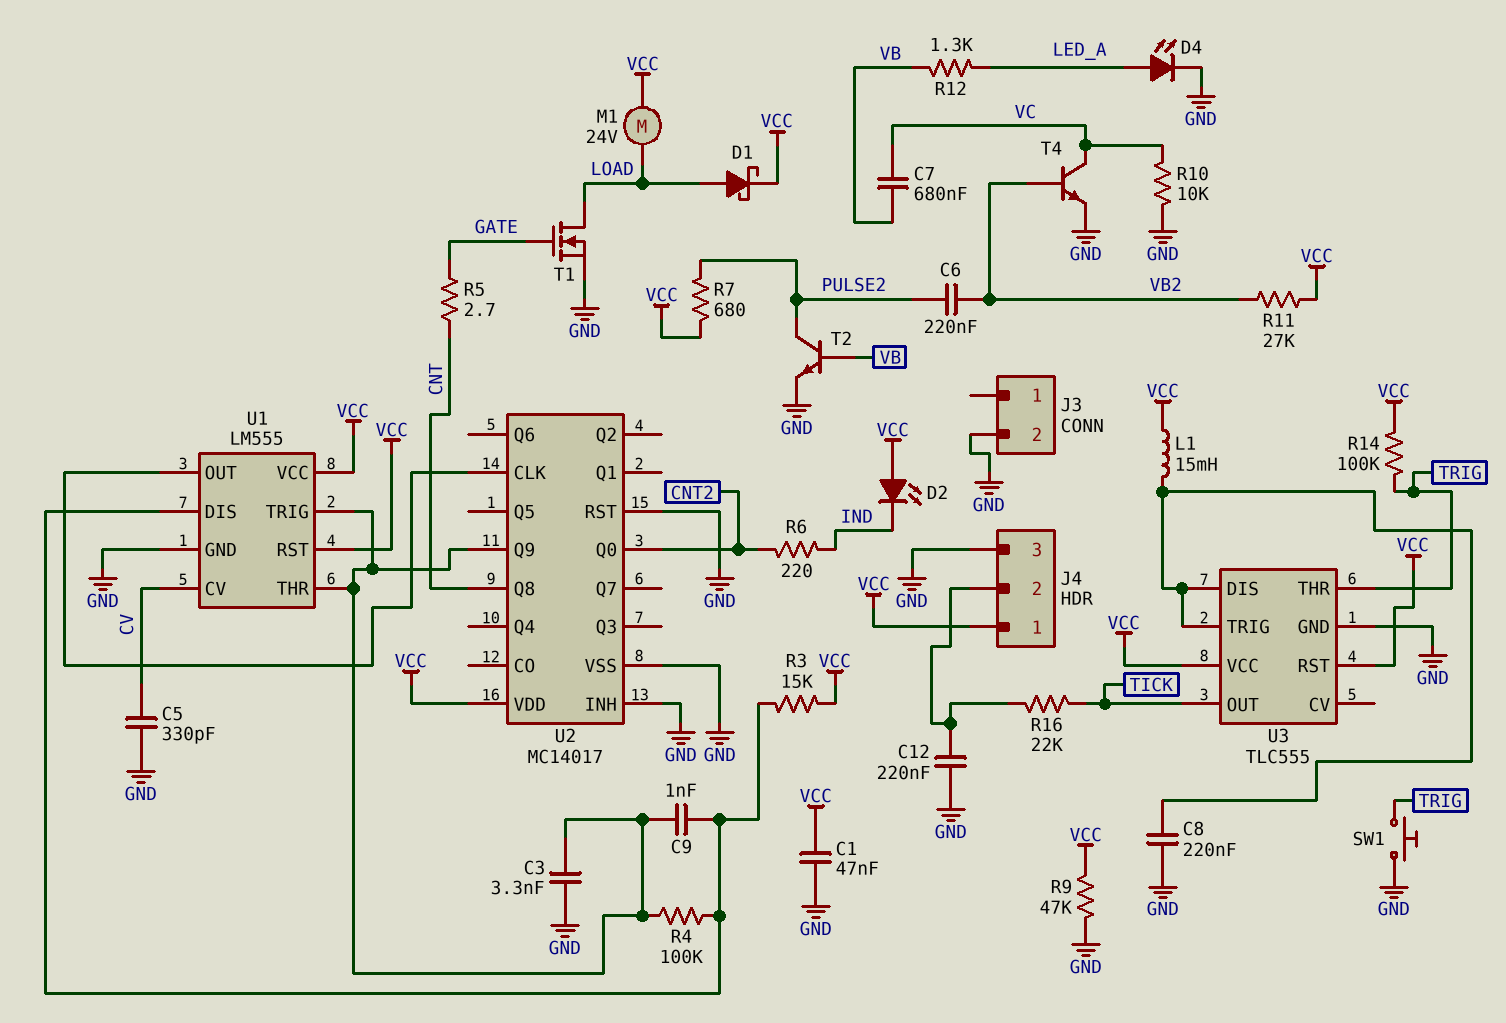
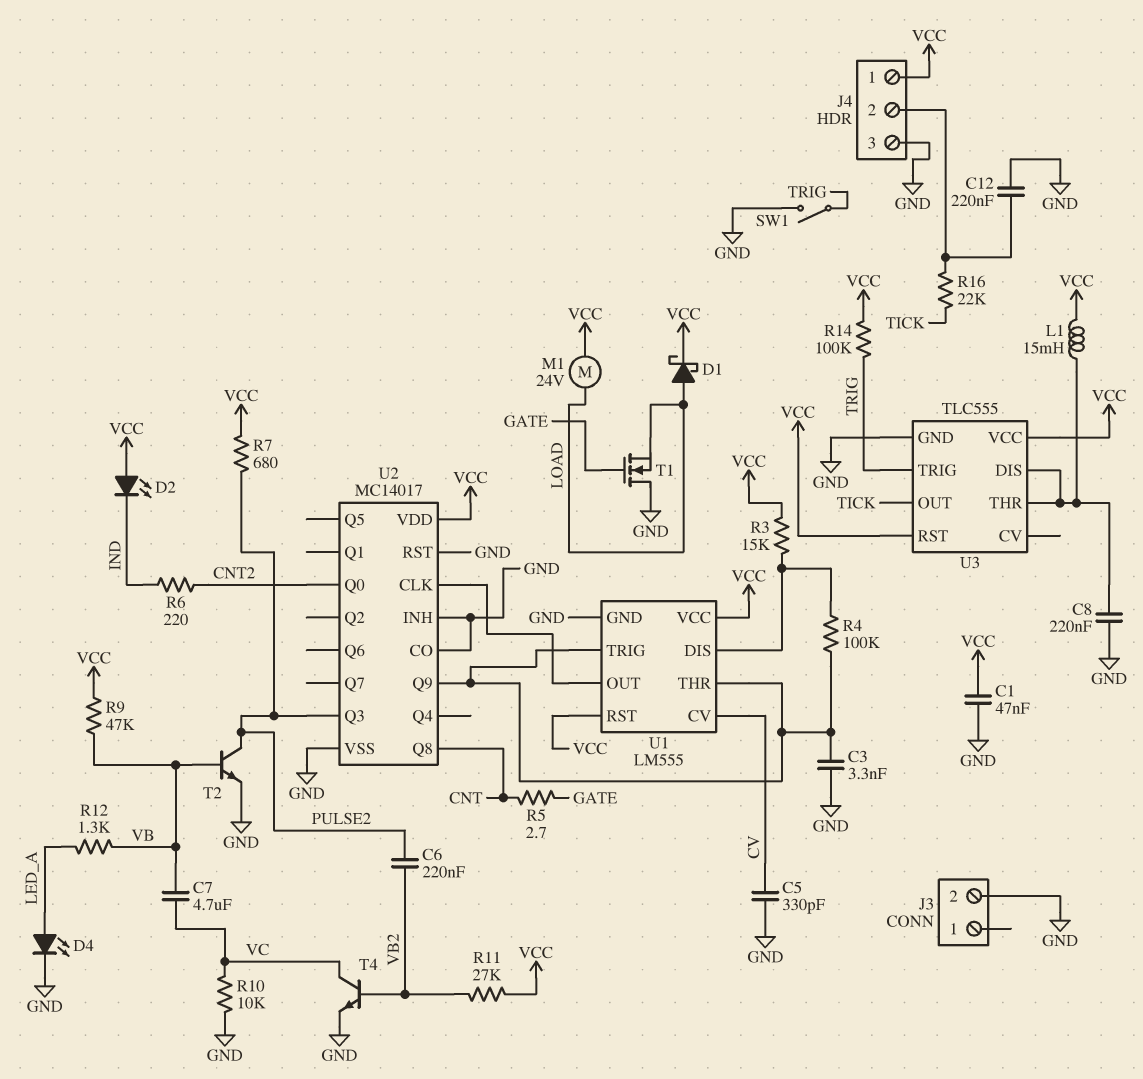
C7: 680nF (VB, VC) -> 4.7uF (VB, VC)
C9: 1nF (U1/DIS, U1/THR) -> none
R9: 47k (GND, VCC) -> 47k (VB, VCC)
SW1: button (GND, TRIG) -> switch (GND, TRIG)
T1: NMOS (G GATE, D LOAD, S GND) -> NMOS (G GATE, D GND, S LOAD)
U2 pin CO: none -> GND
U2 pin Q3: none -> PULSE2
U3 pin THR: TRIG -> U3/DIS
U3 pin TRIG: U3/DIS -> TRIG

